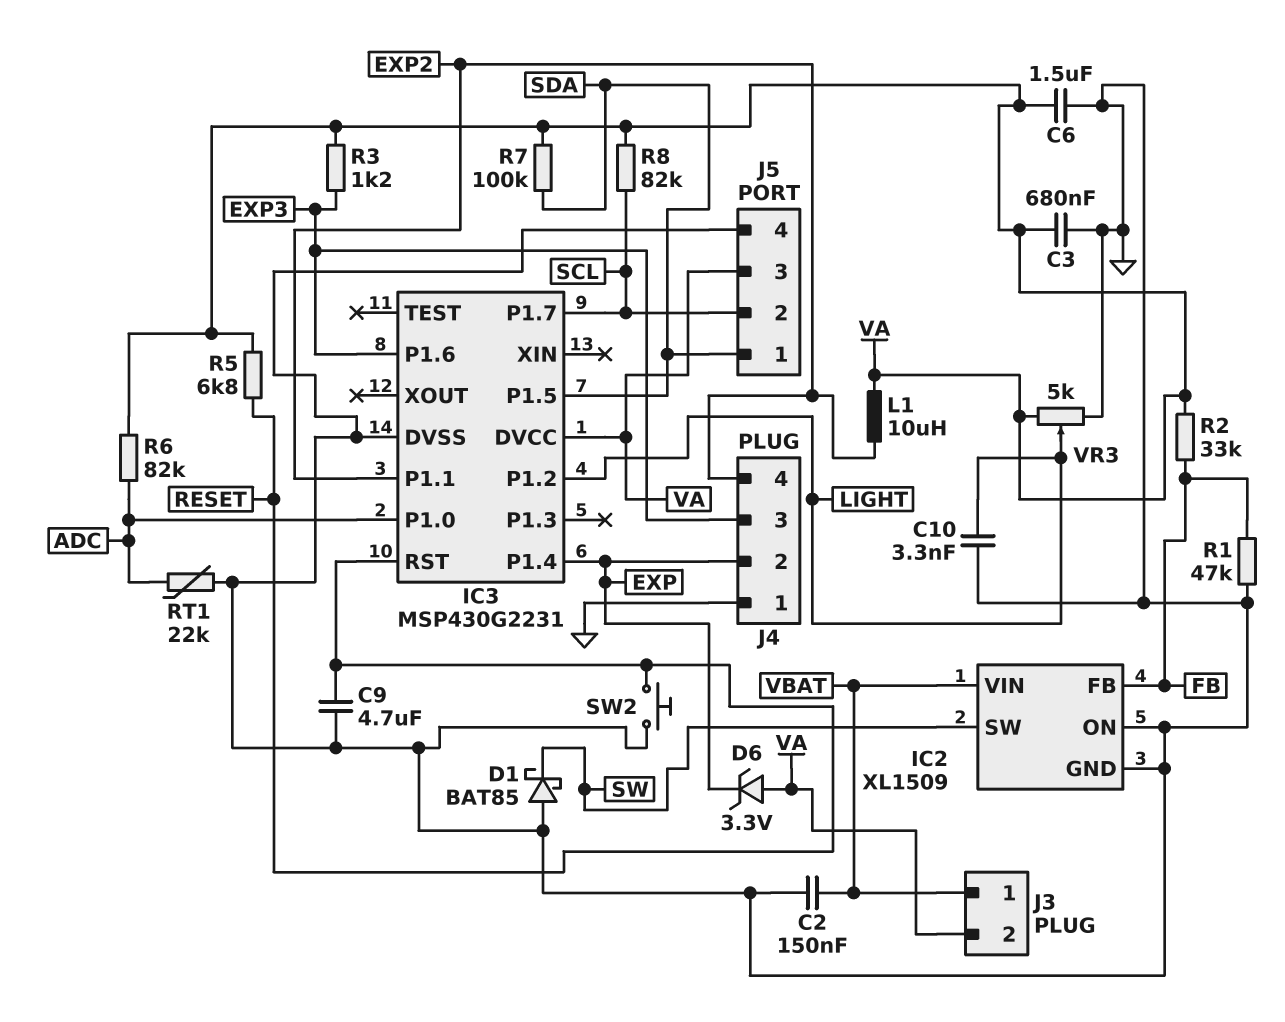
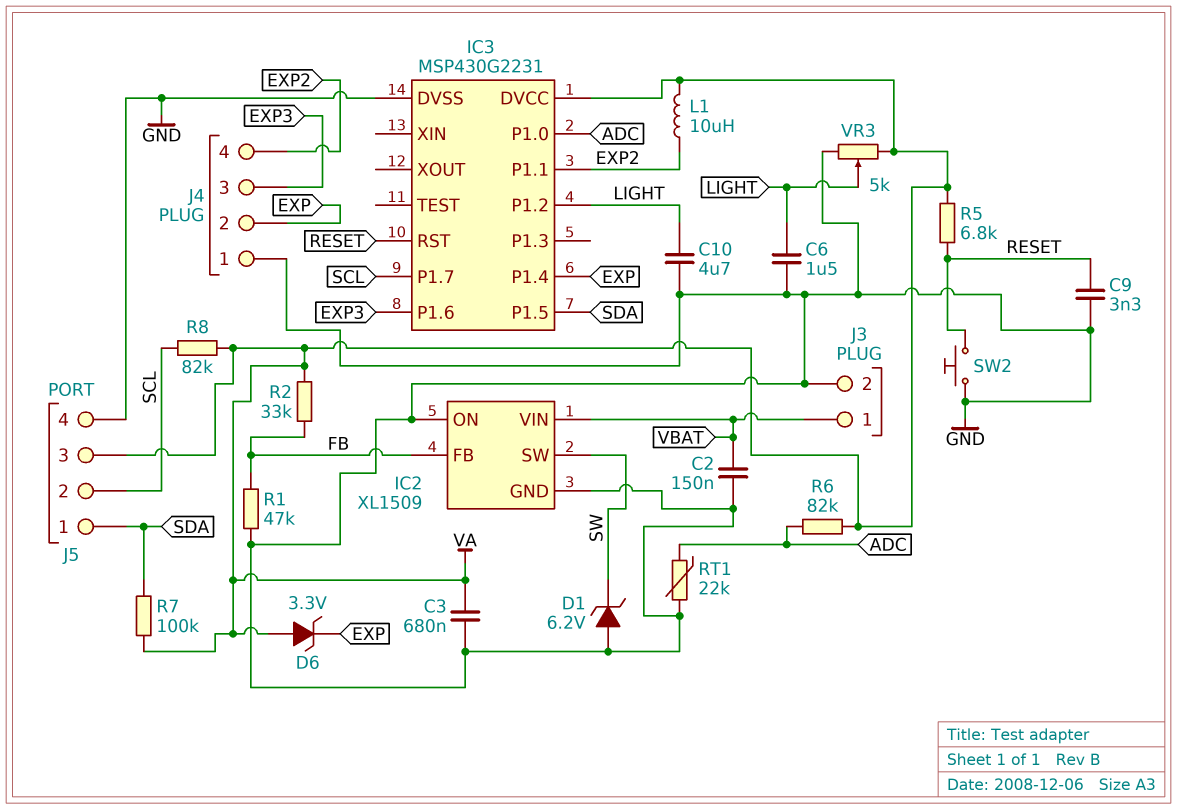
C6: 1.5uF (GND, VA) -> 1.5uF (GND, LIGHT)
C9: 4.7uF (GND, RESET) -> 3.3nF (GND, RESET)
C10: 3.3nF (GND, LIGHT) -> 4.7uF (GND, LIGHT)
D1: schottky BAT85 (A GND, K SW) -> zener 6.2V (A GND, K SW)
J3 pin 2: VA -> GND
R3: 1.2k (EXP3, VA) -> none

